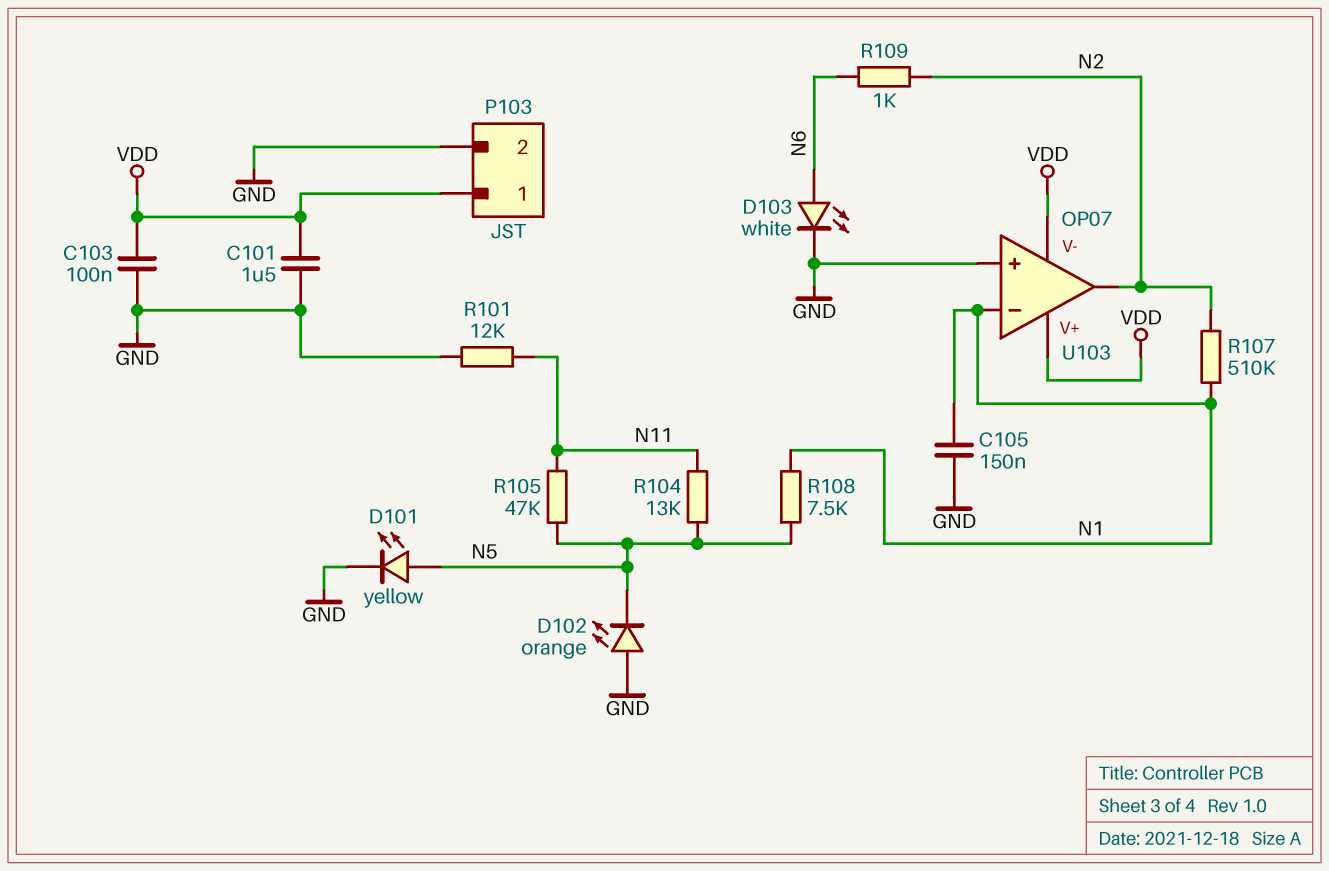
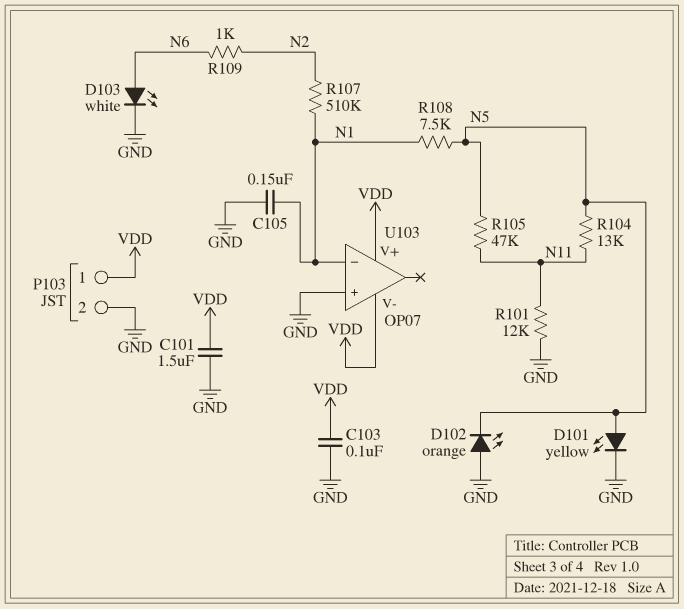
U103 pin out: N2 -> none

